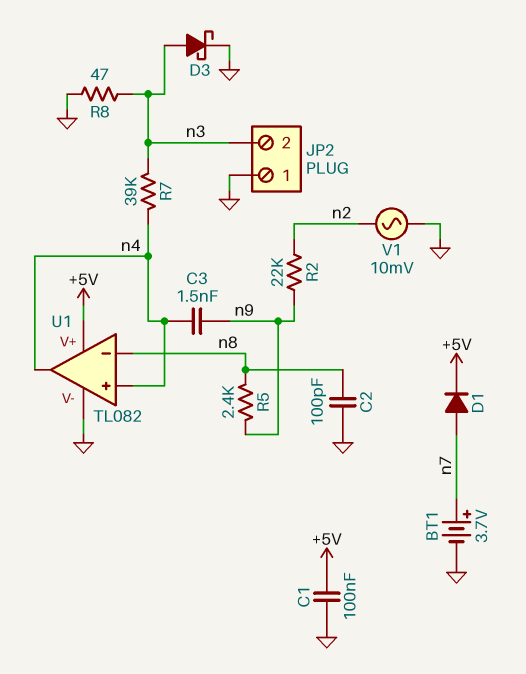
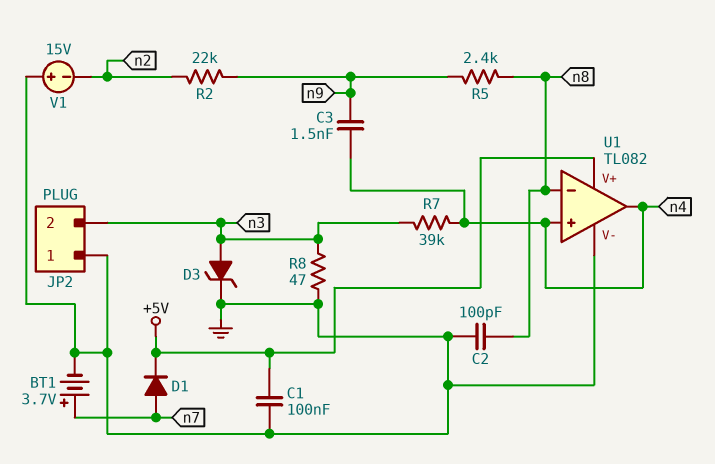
D3: schottky (A n3, K GND) -> zener (A n3, K GND)
V1: AC 10mV (GND, n2) -> 15V (plus GND, minus n2)

